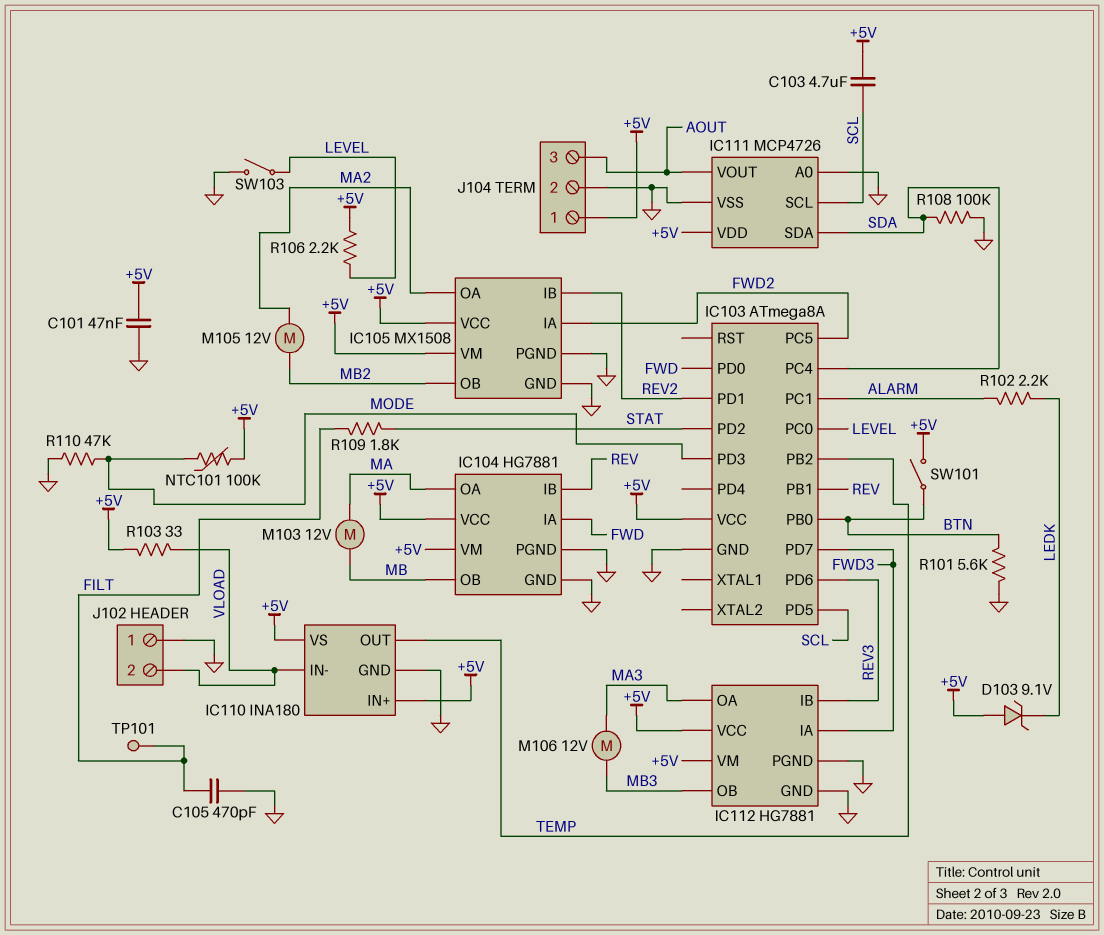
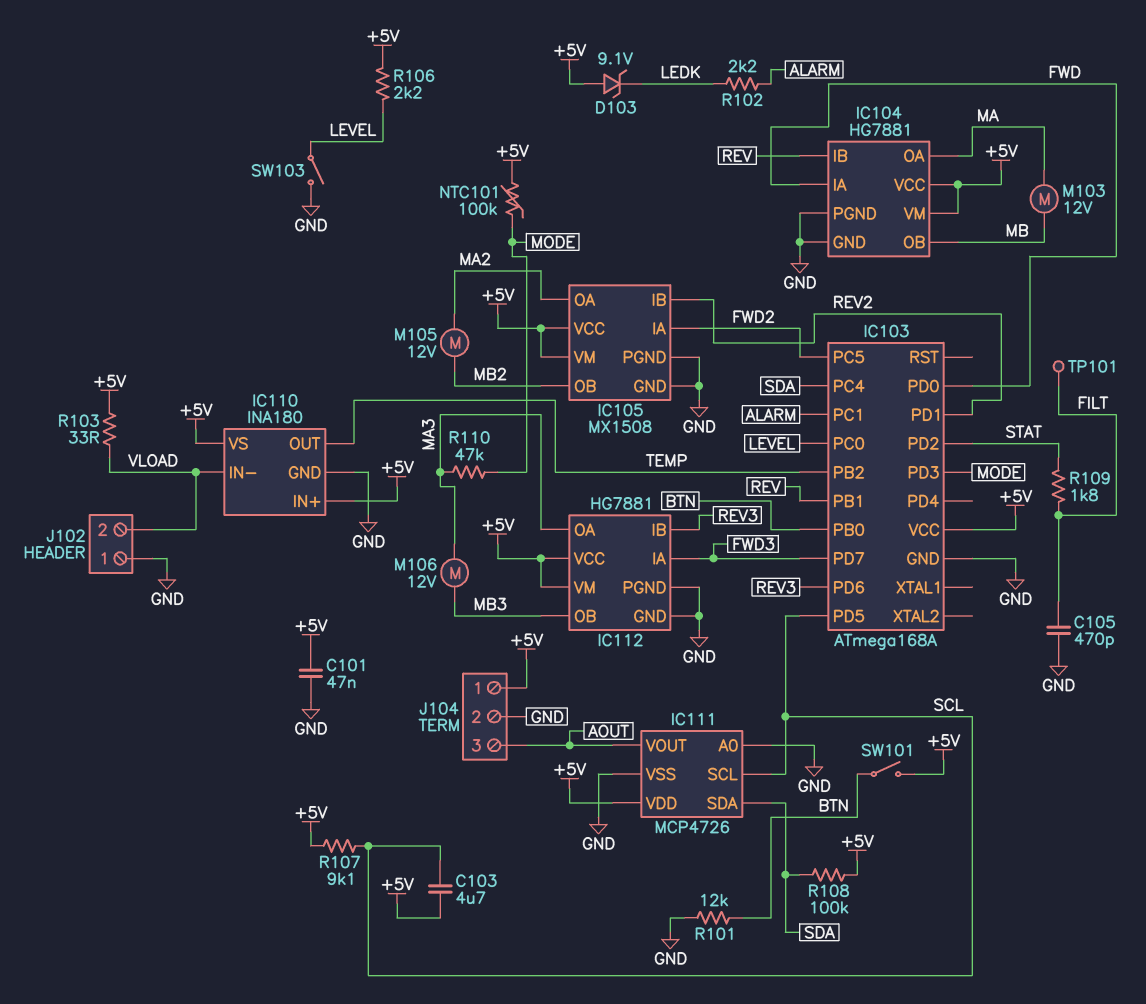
IC103: ATmega8A -> ATmega168A
R101: 5.6k (BTN, GND) -> 12k (BTN, GND)
R107: none -> 9.1k (+5V, SCL)
R108: 100k (GND, SDA) -> 100k (+5V, SDA)
R110: 47k (GND, MODE) -> 47k (MA3, MODE)

